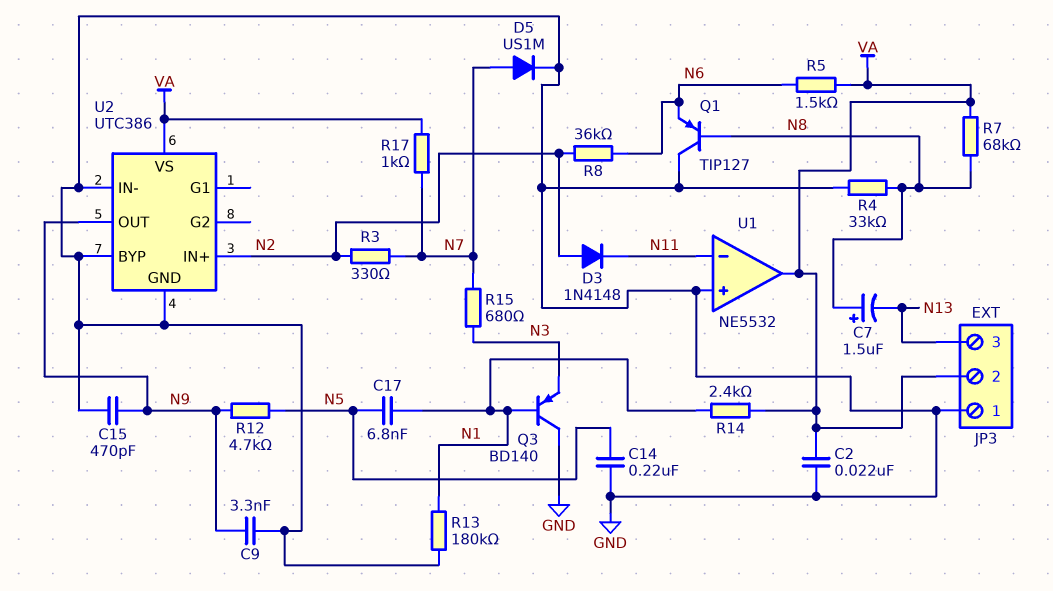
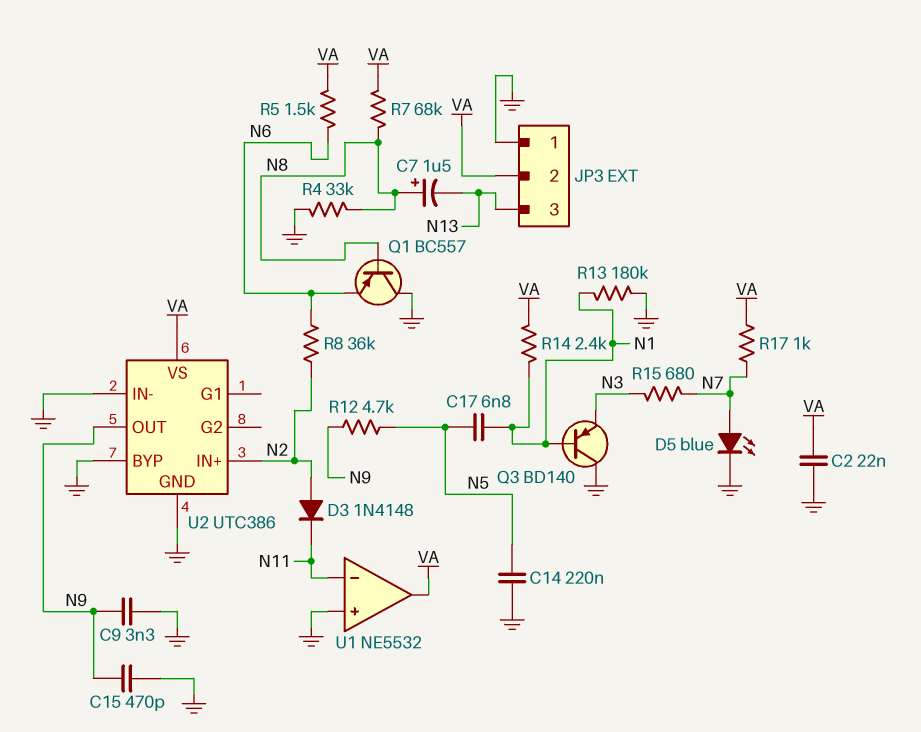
D5: diode US1M (A N7, K GND) -> LED blue (A N7, K GND)
Q1: PNP TIP127 (B N8, C GND, E N6) -> PNP BC557 (B N8, C GND, E N6)
R3: 330 (N2, N7) -> none

